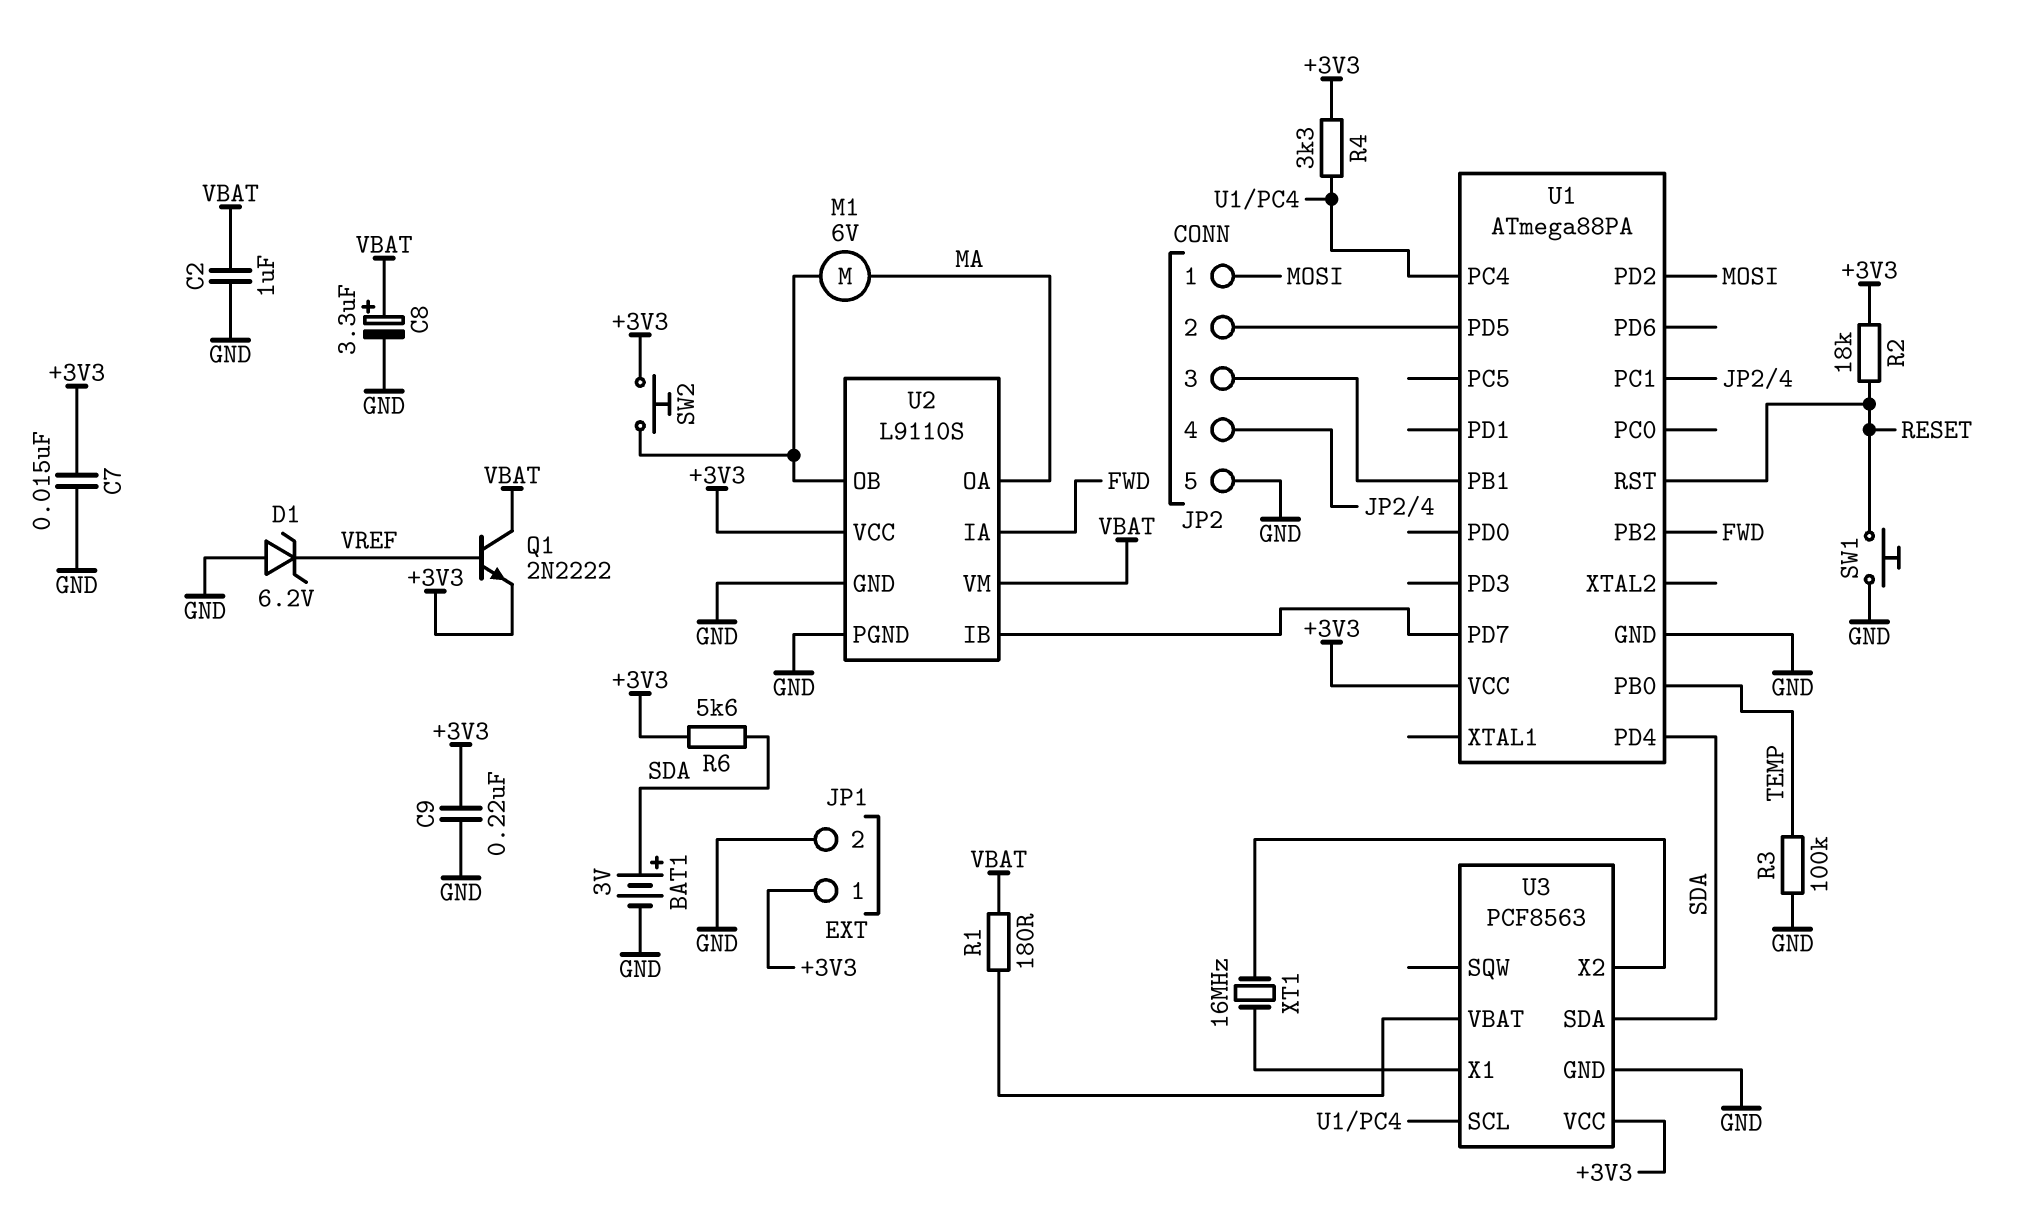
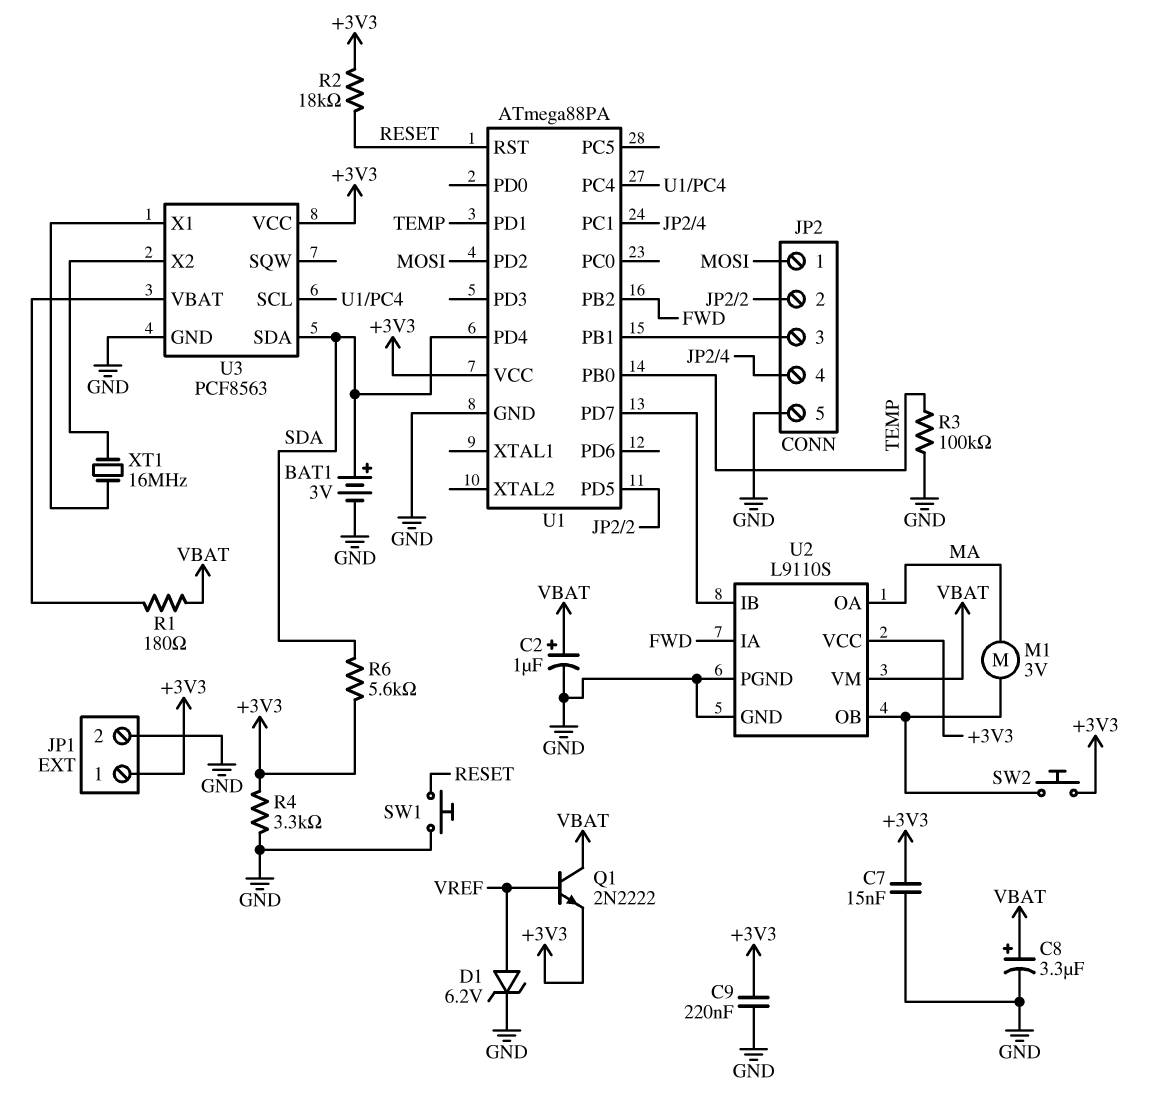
C2: 1uF (GND, VBAT) -> 1uF (plus VBAT, minus GND)
D1: zener 6.2V (A GND, K VREF) -> zener 6.2V (A VREF, K GND)
M1: motor 6V (MA, U2/OB) -> motor 3V (MA, U2/OB)
R4: 3.3k (+3V3, U1/PC4) -> 3.3k (+3V3, GND)
U1 pin PD1: none -> TEMP

